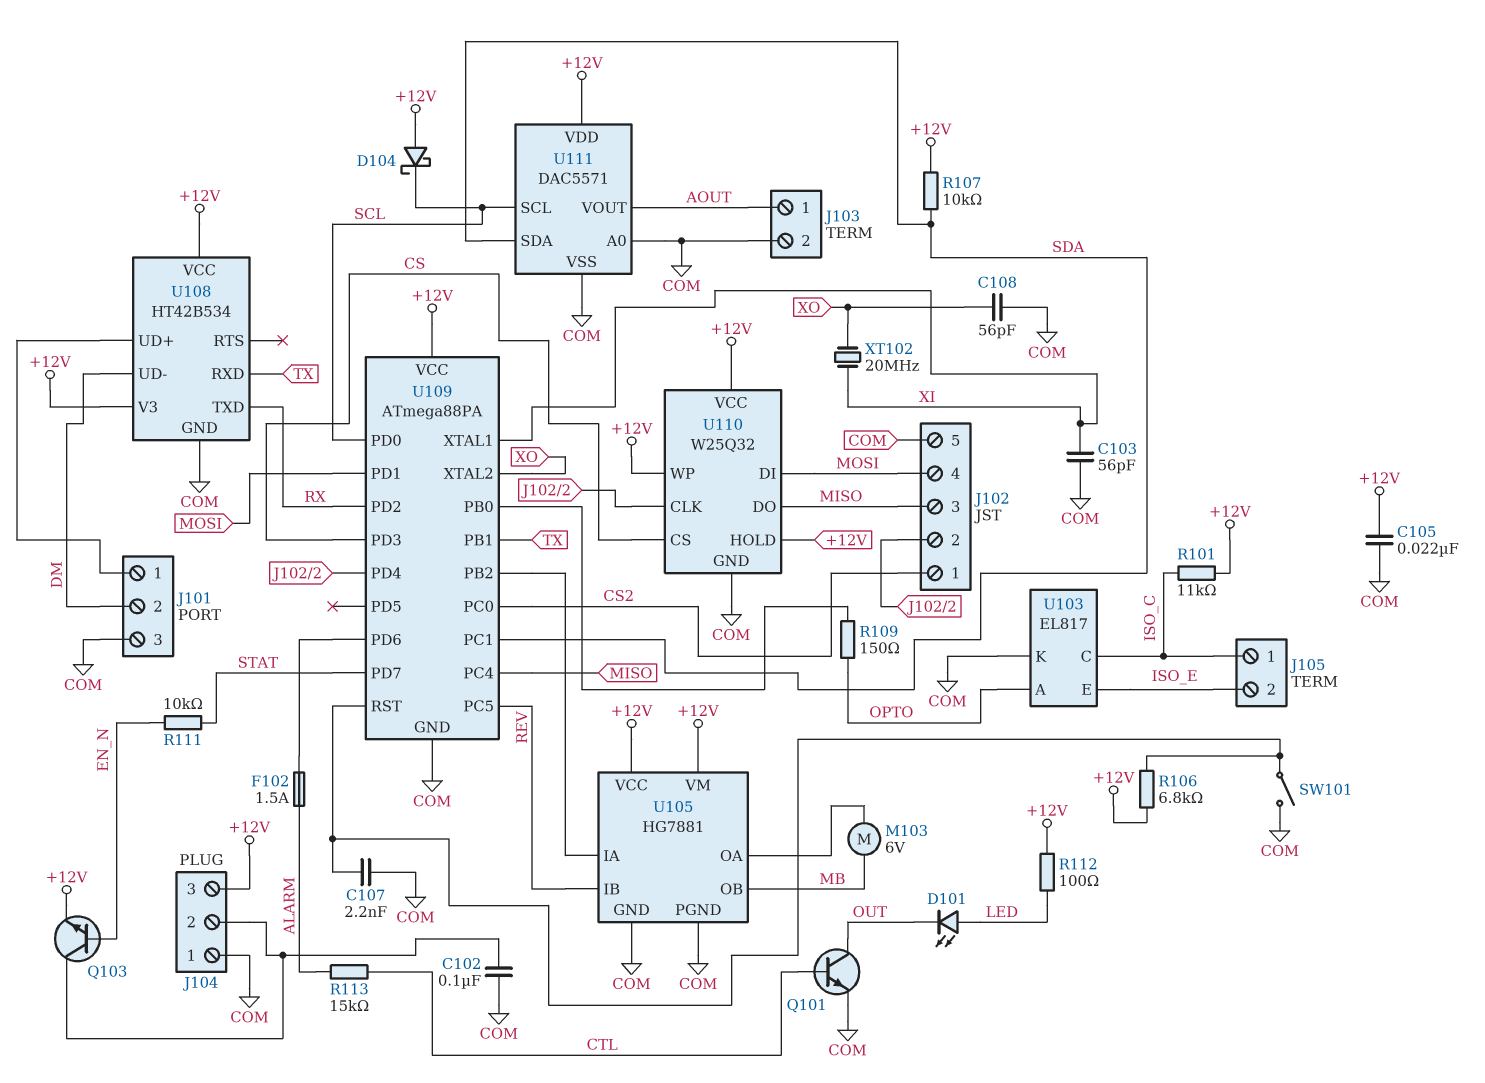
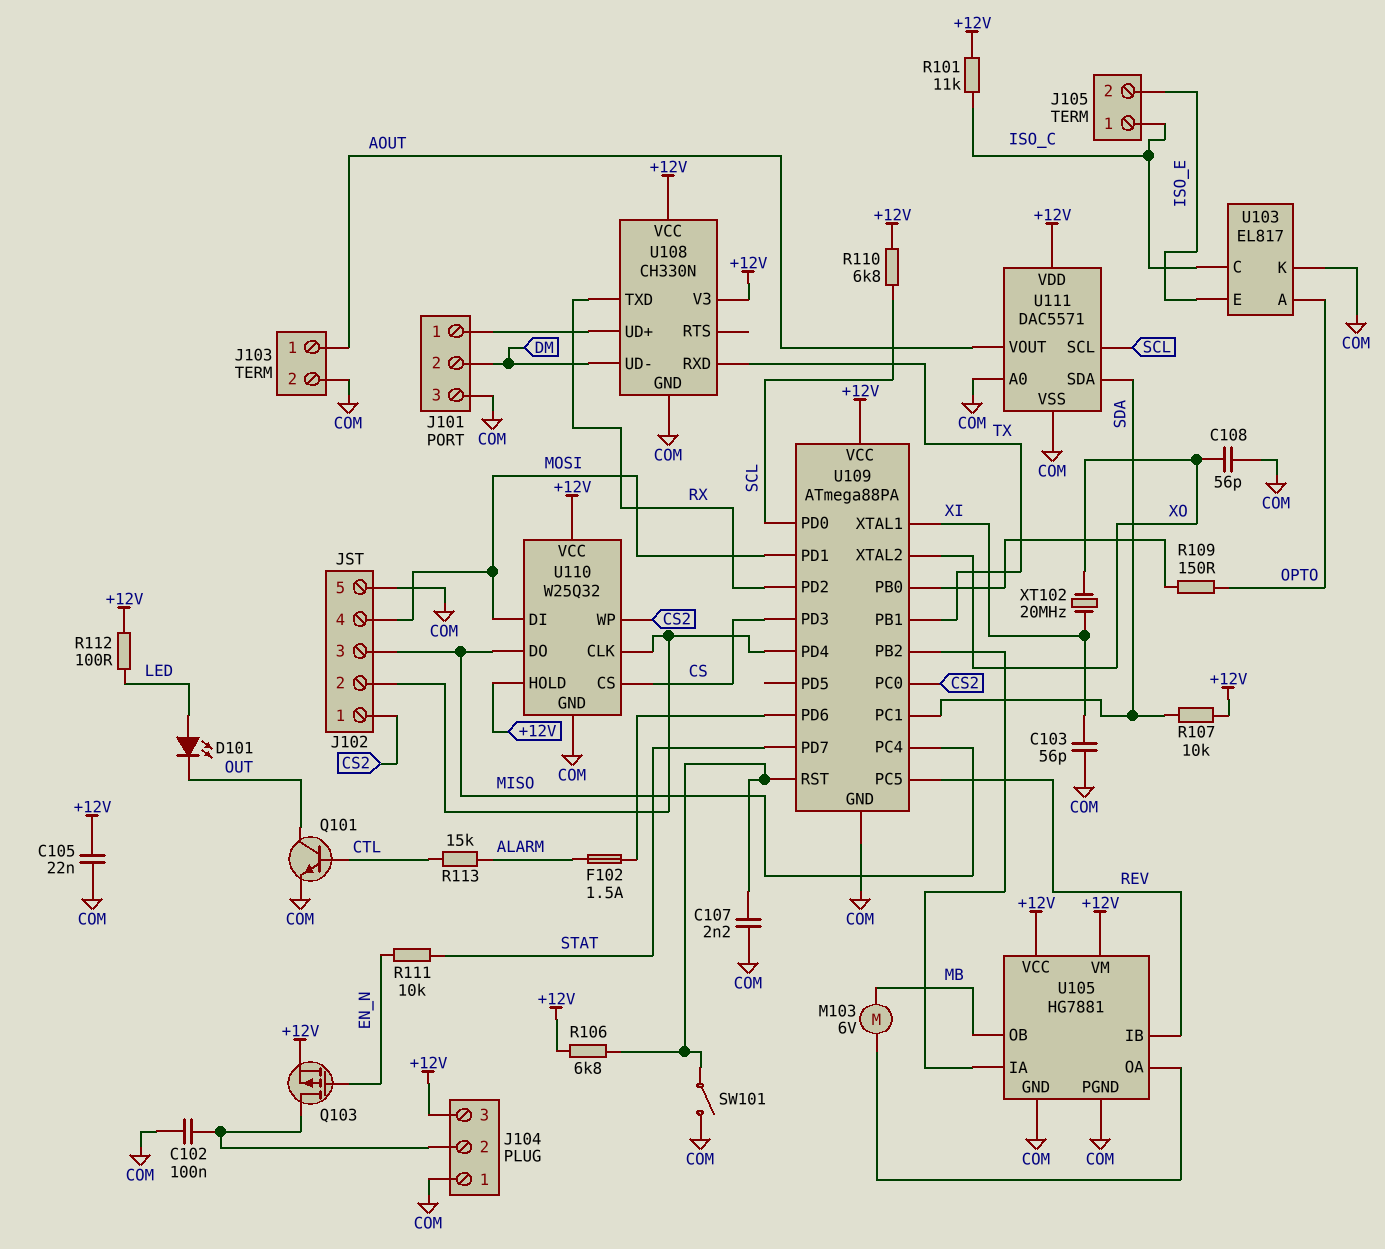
D104: schottky (A +12V, K SCL) -> none
Q103: NPN (B EN_N, C J104/2, E +12V) -> PMOS (G EN_N, D J104/2, S +12V)
R110: none -> 6.8k (+12V, SCL)
U108: HT42B534 -> CH330N
U110 pin WP: +12V -> CS2

